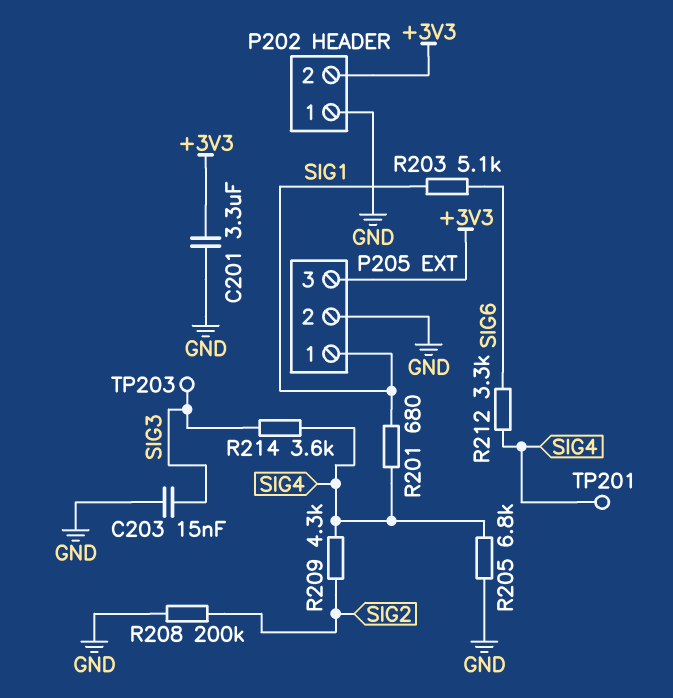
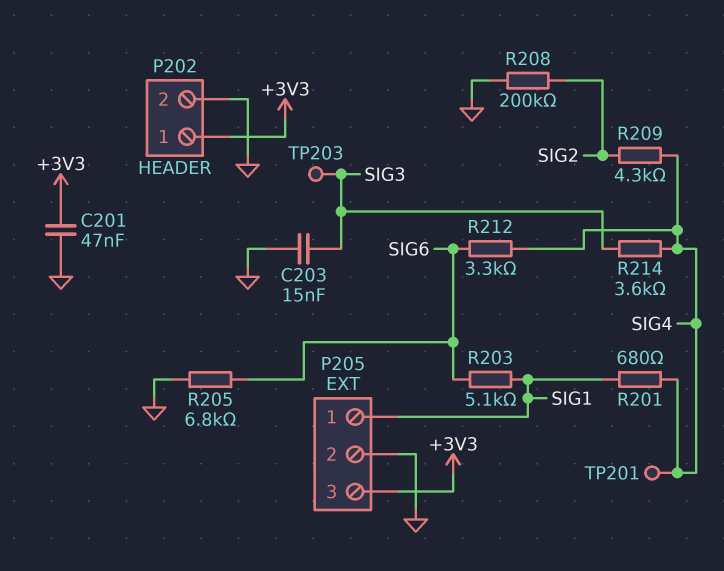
C201: 3.3uF (+3V3, GND) -> 47nF (+3V3, GND)
P202 pin 1: GND -> +3V3
P202 pin 2: +3V3 -> GND
R205: 6.8k (GND, SIG4) -> 6.8k (GND, SIG6)

